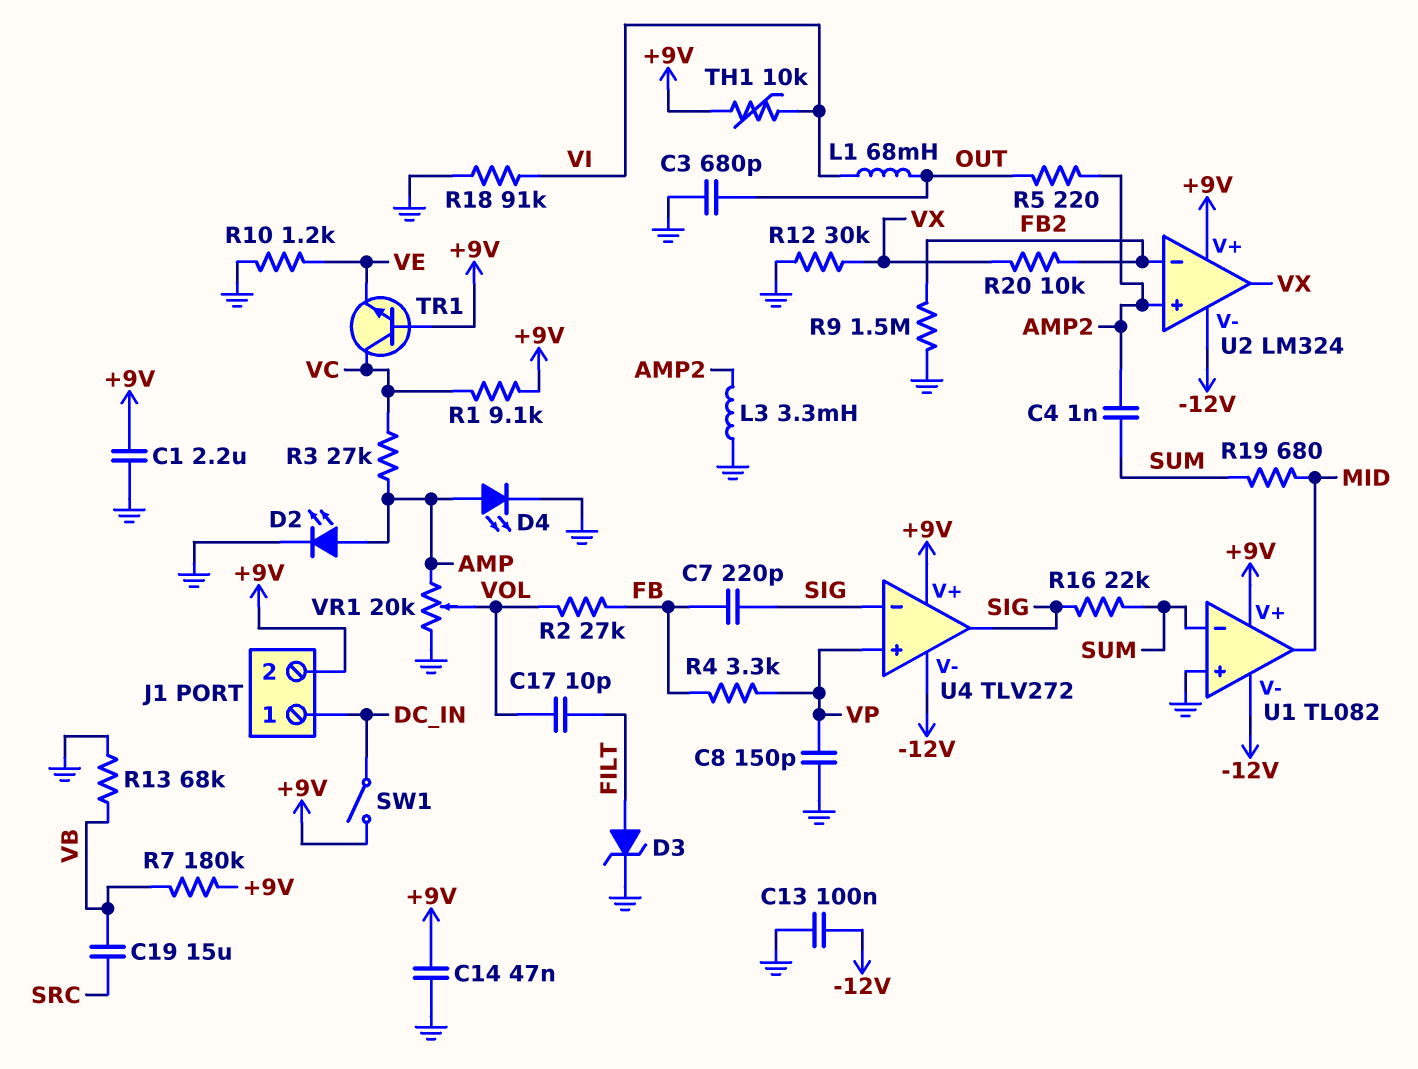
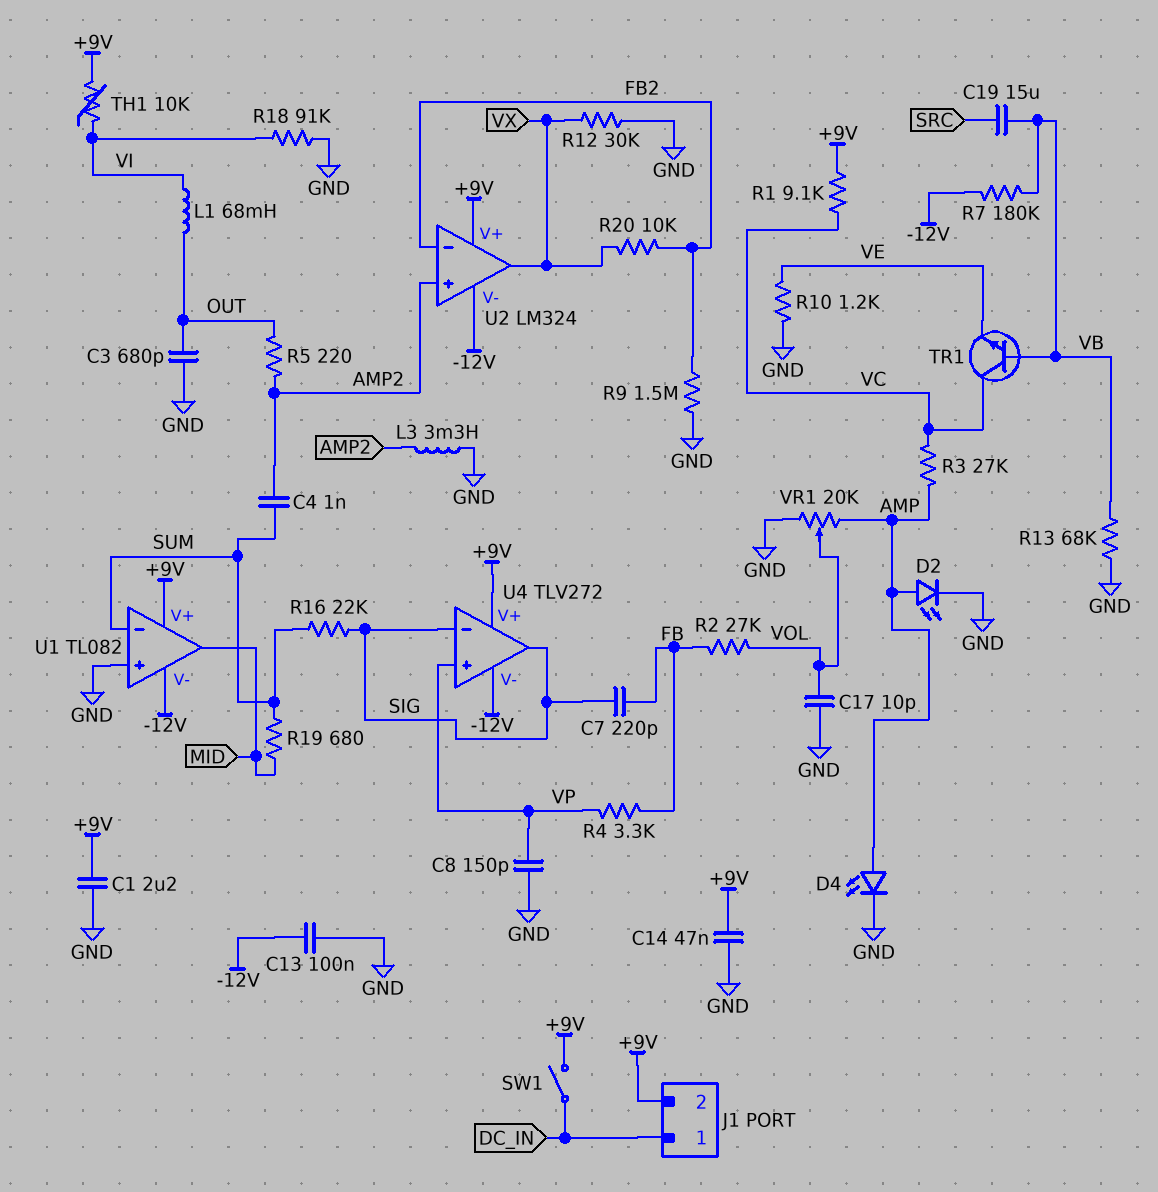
C17: 10pF (FILT, VOL) -> 10pF (GND, VOL)
D3: zener (A FILT, K GND) -> none
R7: 180k (+9V, VB) -> 180k (-12V, VB)
TR1: NPN (B +9V, C VC, E VE) -> NPN (B VB, C VC, E VE)

